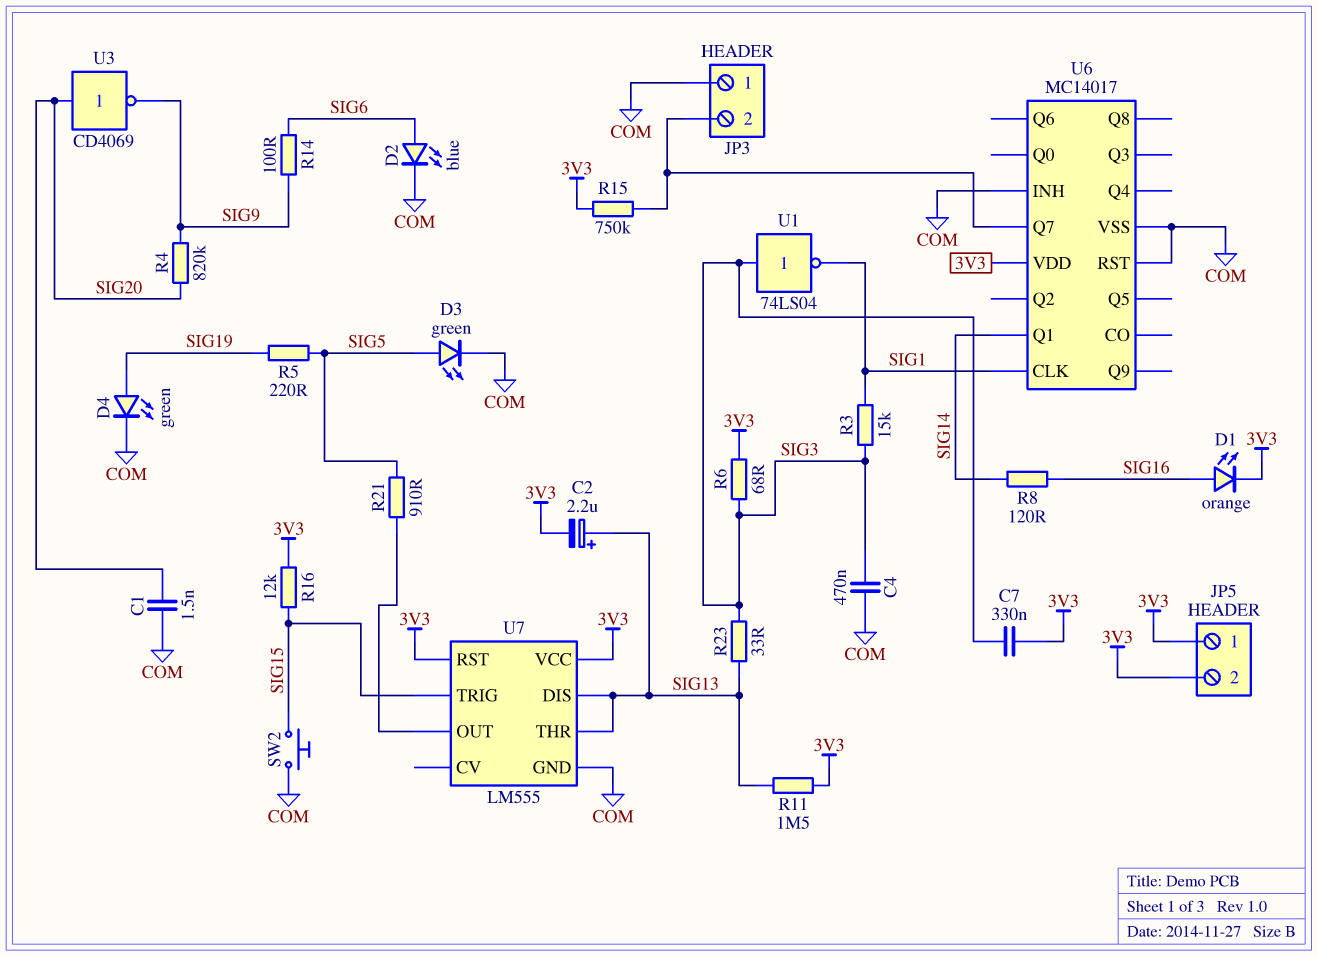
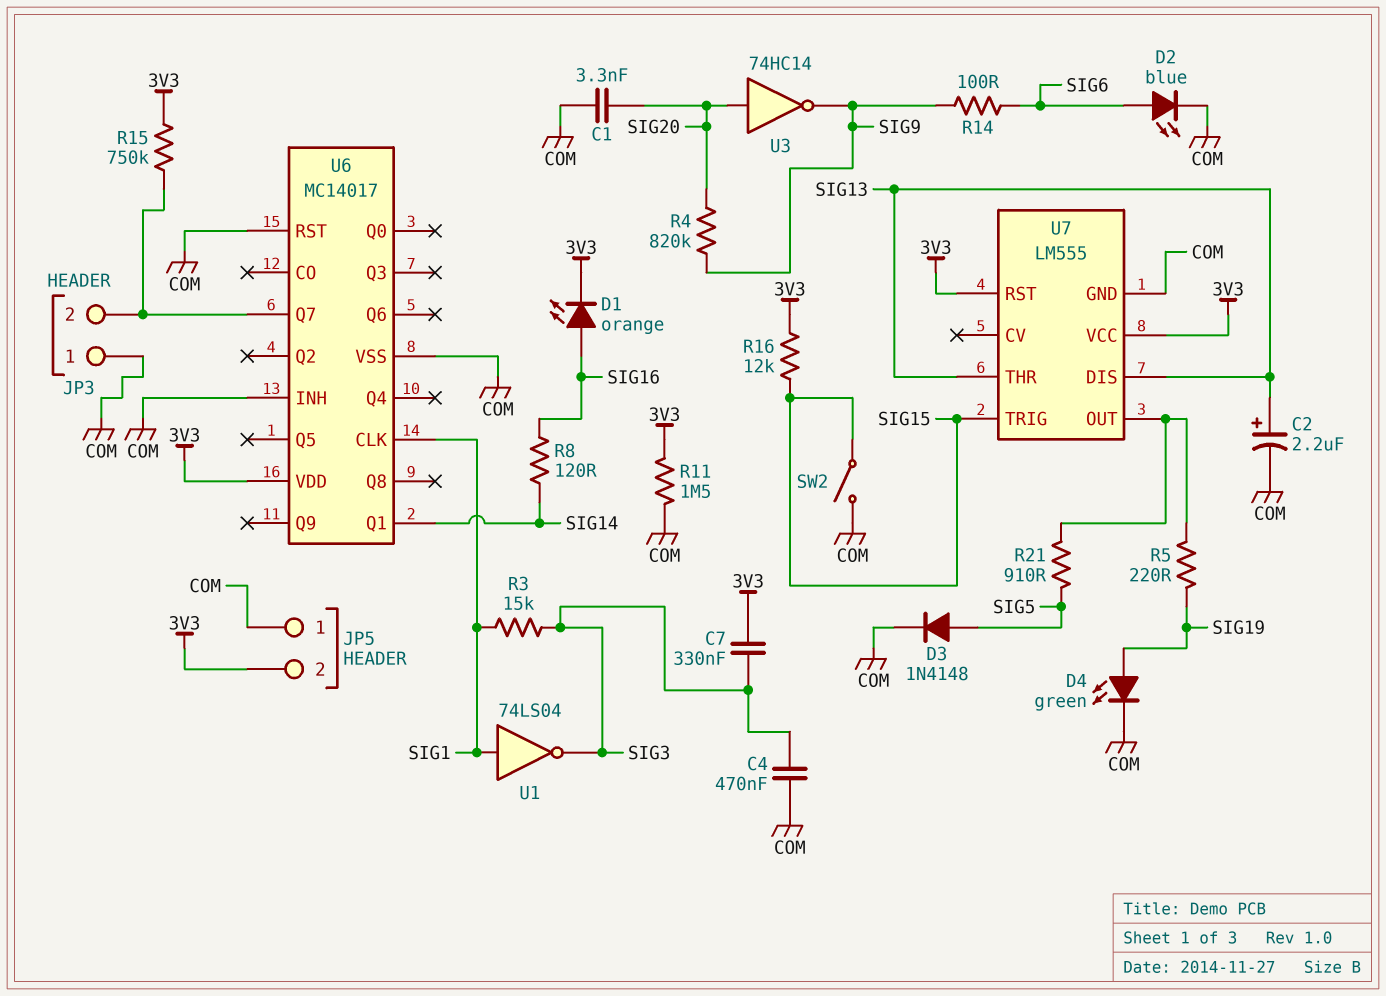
C1: 1.5nF (COM, SIG20) -> 3.3nF (COM, SIG20)
C2: 2.2uF (plus SIG13, minus 3V3) -> 2.2uF (plus SIG13, minus COM)
D3: LED green (A SIG5, K COM) -> diode 1N4148 (A SIG5, K COM)
JP5 pin 1: 3V3 -> COM
R5: 220 (SIG5, SIG19) -> 220 (SIG19, U7/OUT)
R6: 68 (3V3, SIG3) -> none
R11: 1.5M (3V3, SIG13) -> 1.5M (3V3, COM)
R23: 33 (SIG3, SIG13) -> none
SW2: button (COM, SIG15) -> switch (COM, SIG15)
U1: NOT 74LS04 (in SIG3, out SIG1) -> NOT 74LS04 (in SIG1, out SIG3)
U3: NOT CD4069 (in SIG20, out SIG9) -> NOT 74HC14 (in SIG20, out SIG9)

